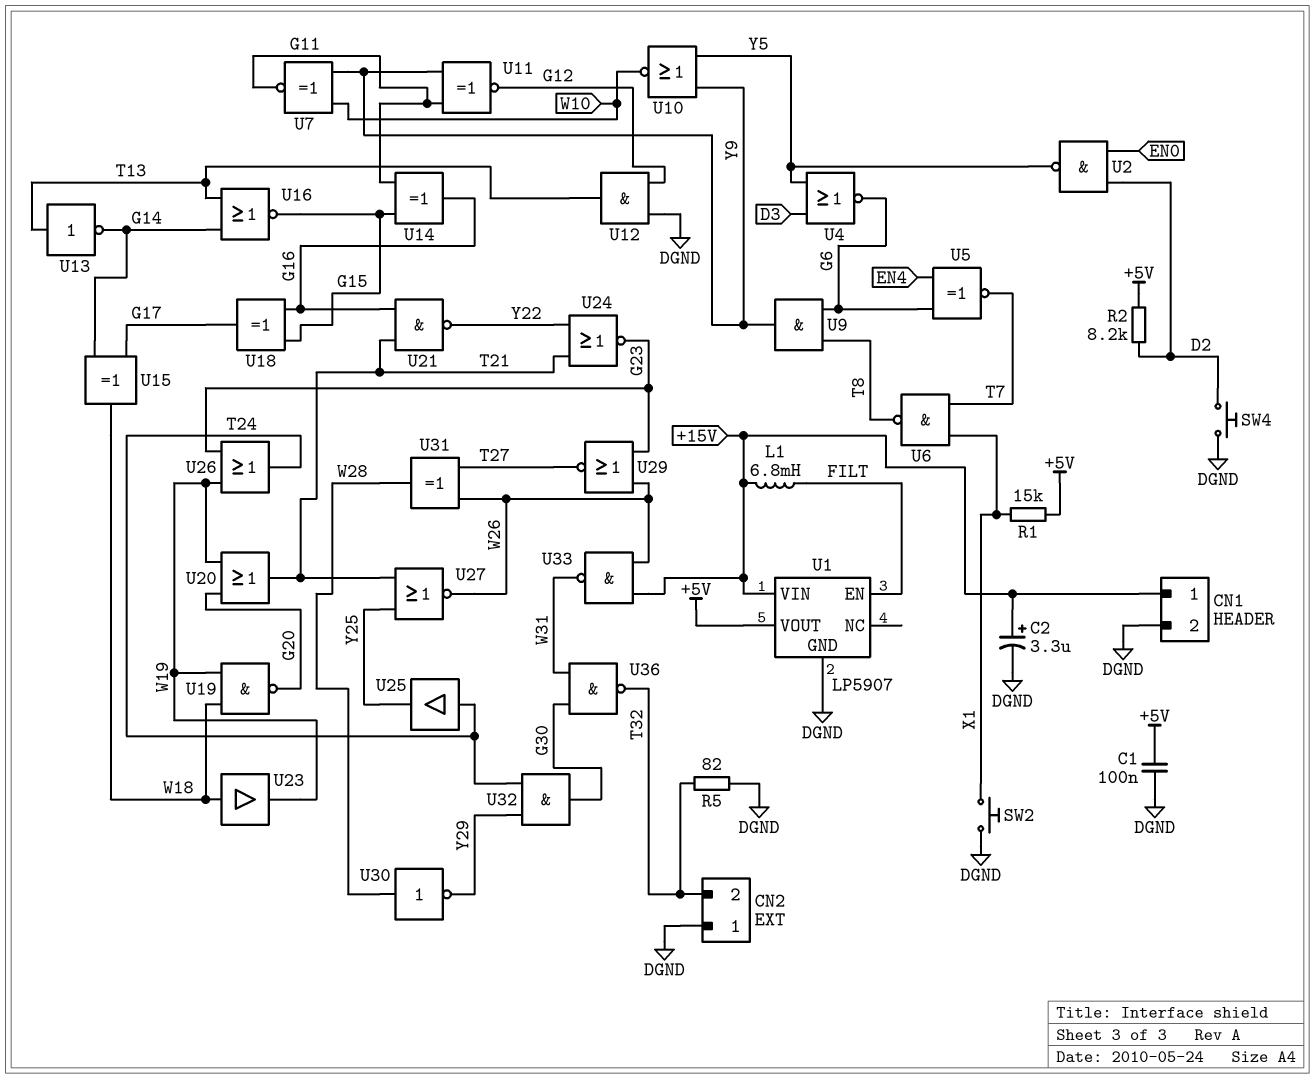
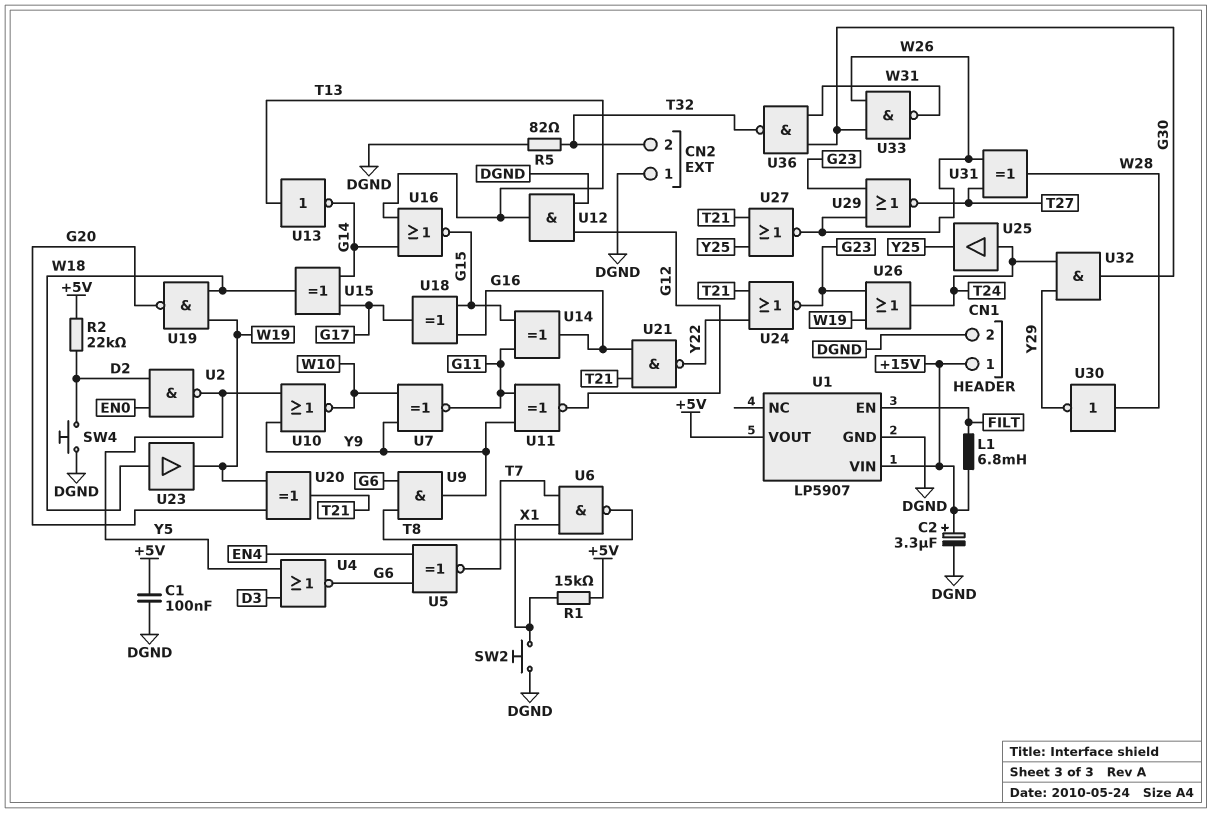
R2: 8.2k (+5V, D2) -> 22k (+5V, D2)
U20: OR (in G20, in W19, out T21) -> XOR (in G20, in W19, out T21)
U33: NAND (in +15V, in W26, out W31) -> NAND (in G30, in W26, out W31)

